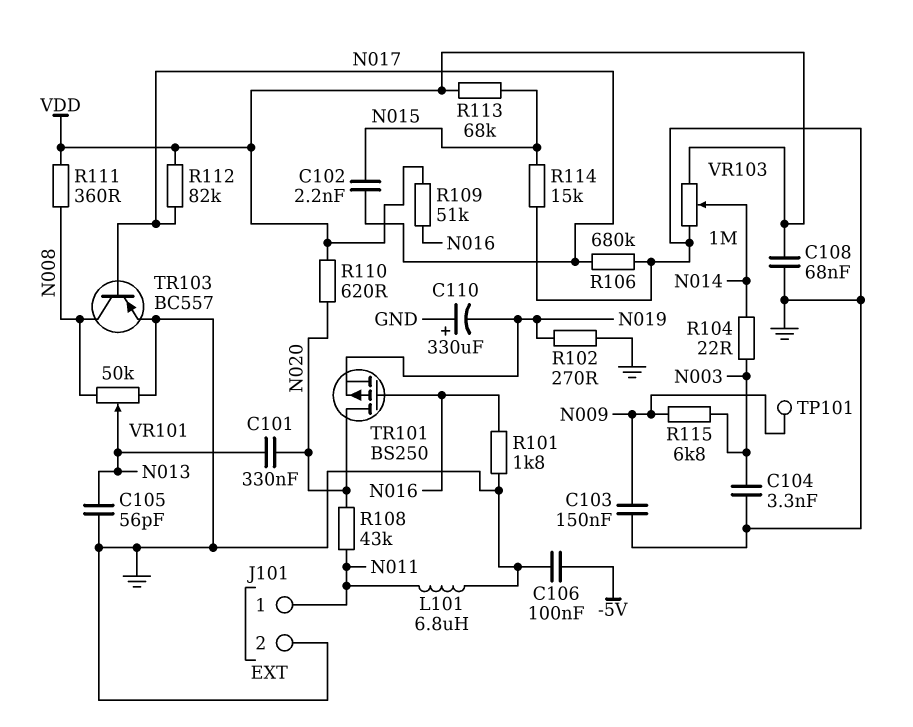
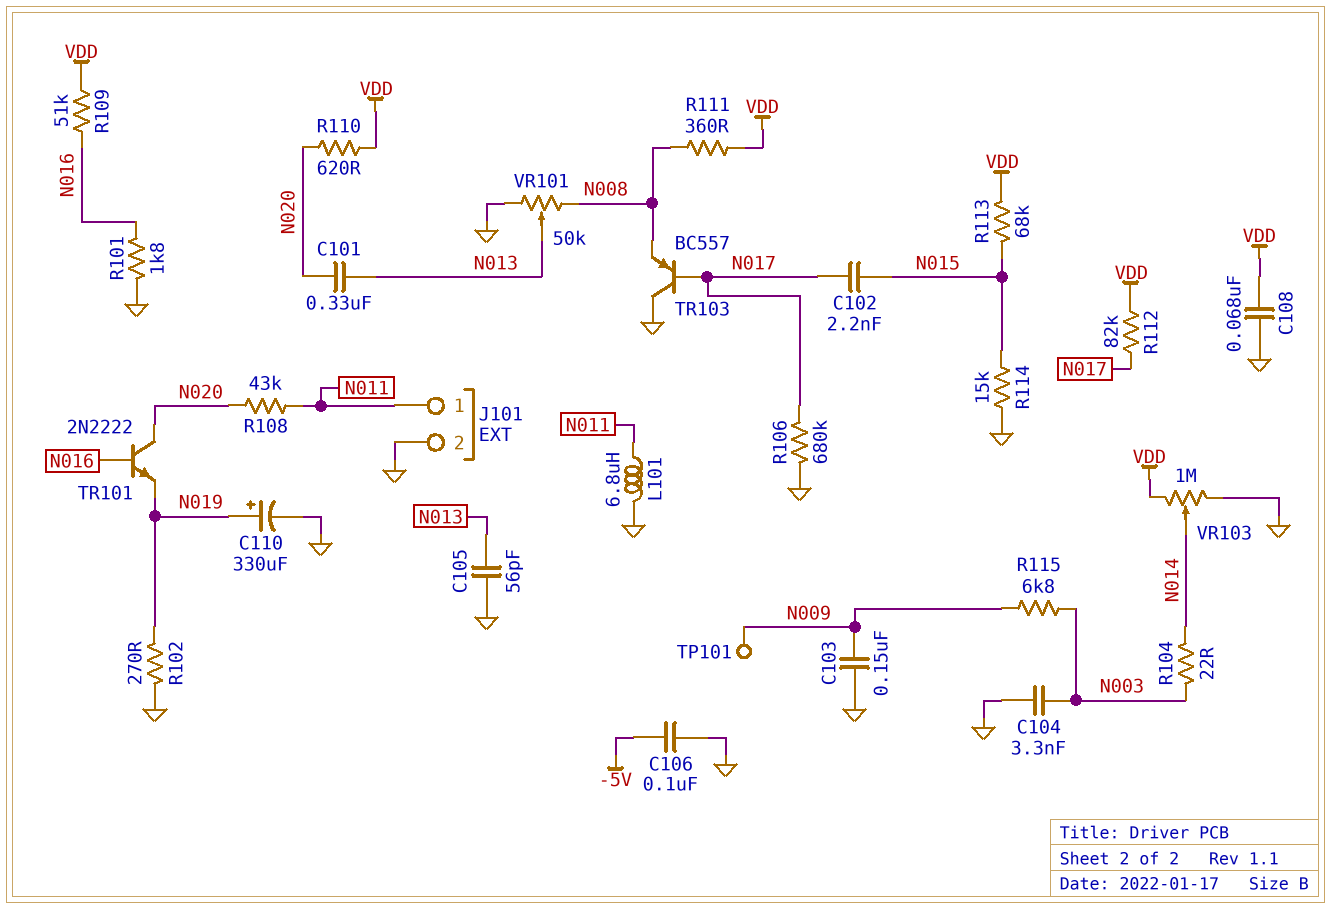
C110: 330uF (plus GND, minus N019) -> 330uF (plus N019, minus GND)
TR101: PMOS BS250 (G N016, D N020, S N019) -> NPN 2N2222 (B N016, C N020, E N019)
TR103: PNP BC557 (B N017, C N008, E GND) -> PNP BC557 (B N017, C GND, E N008)

